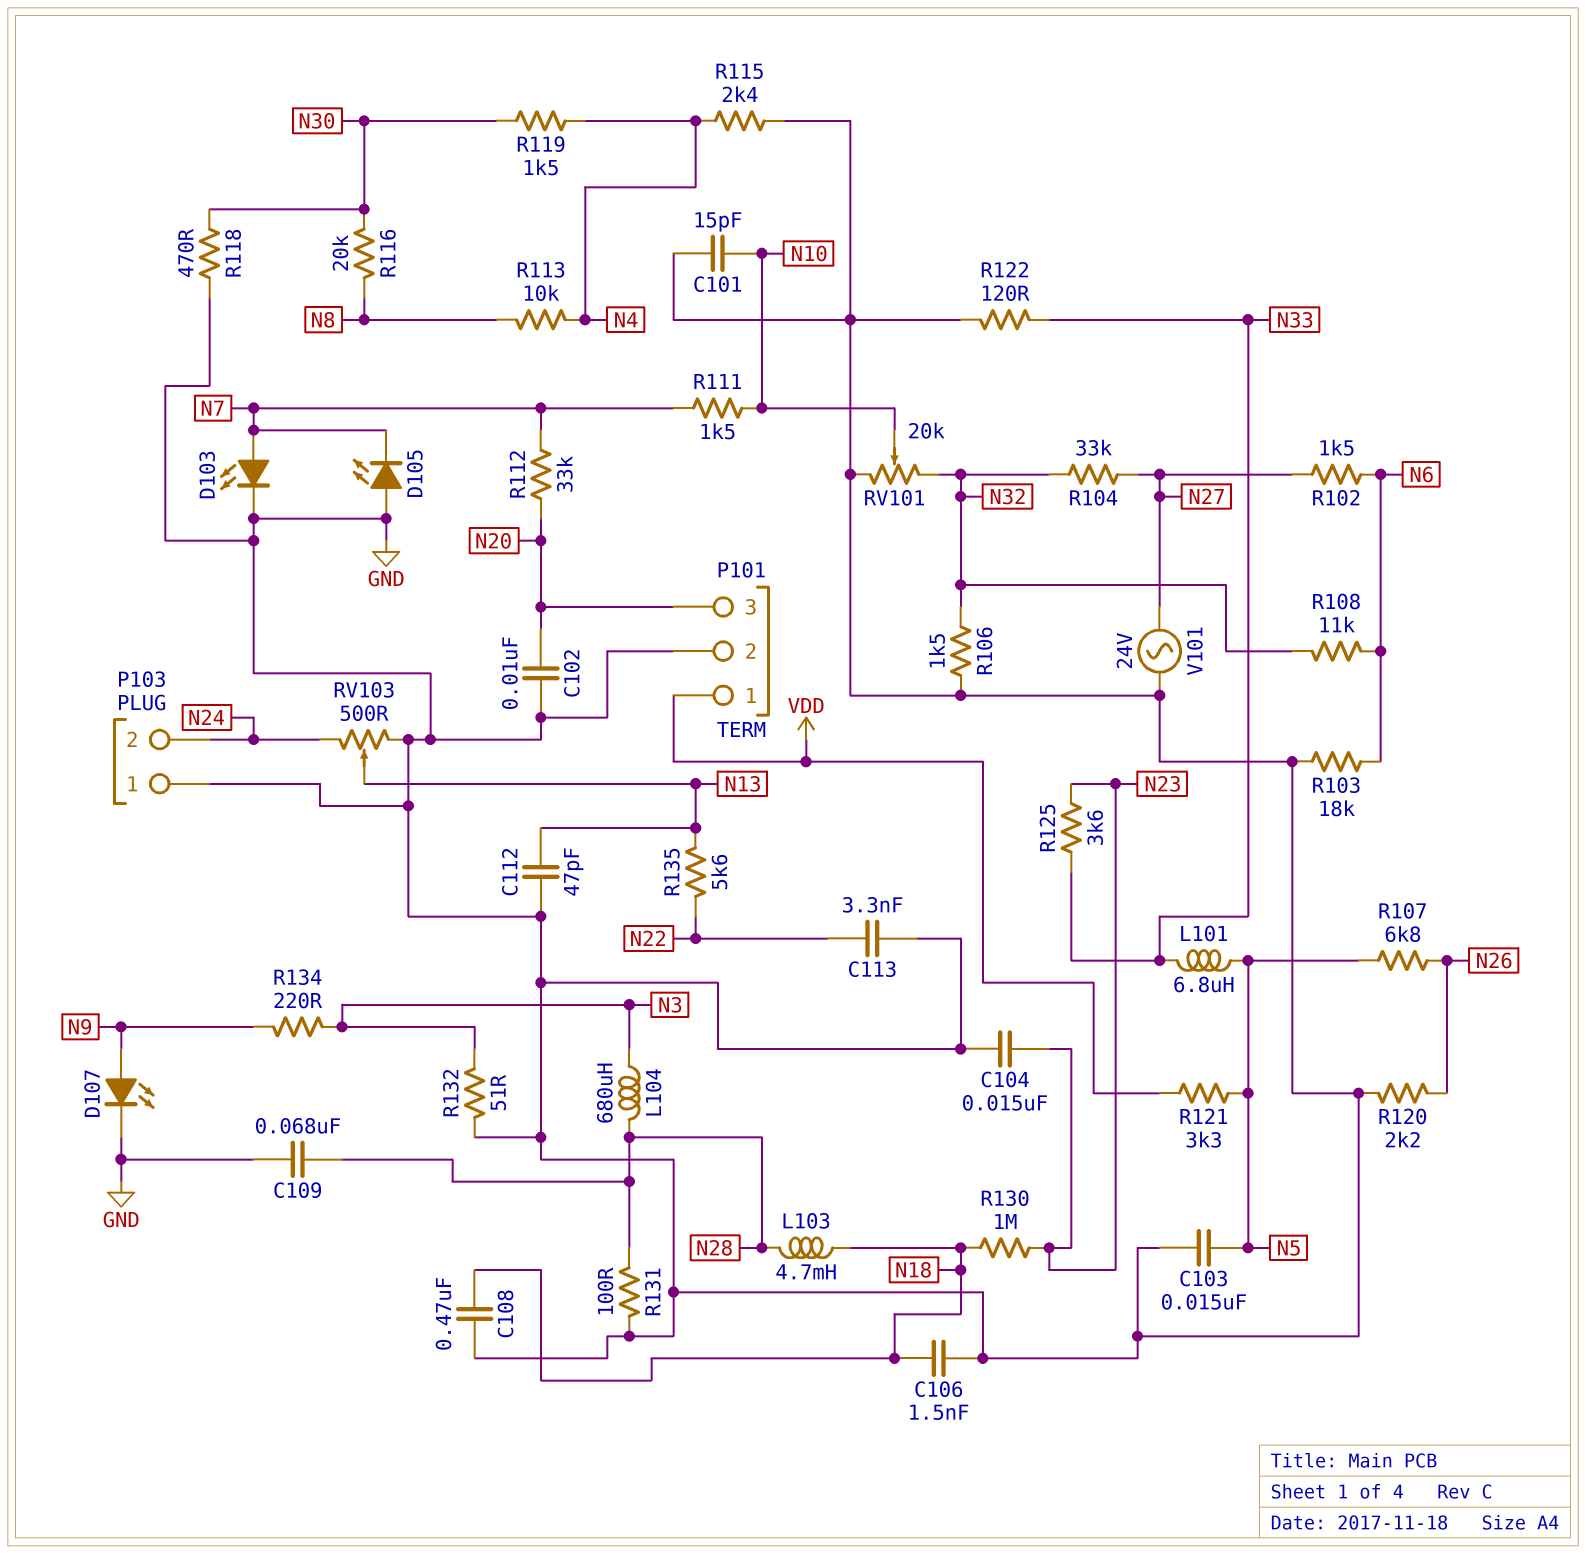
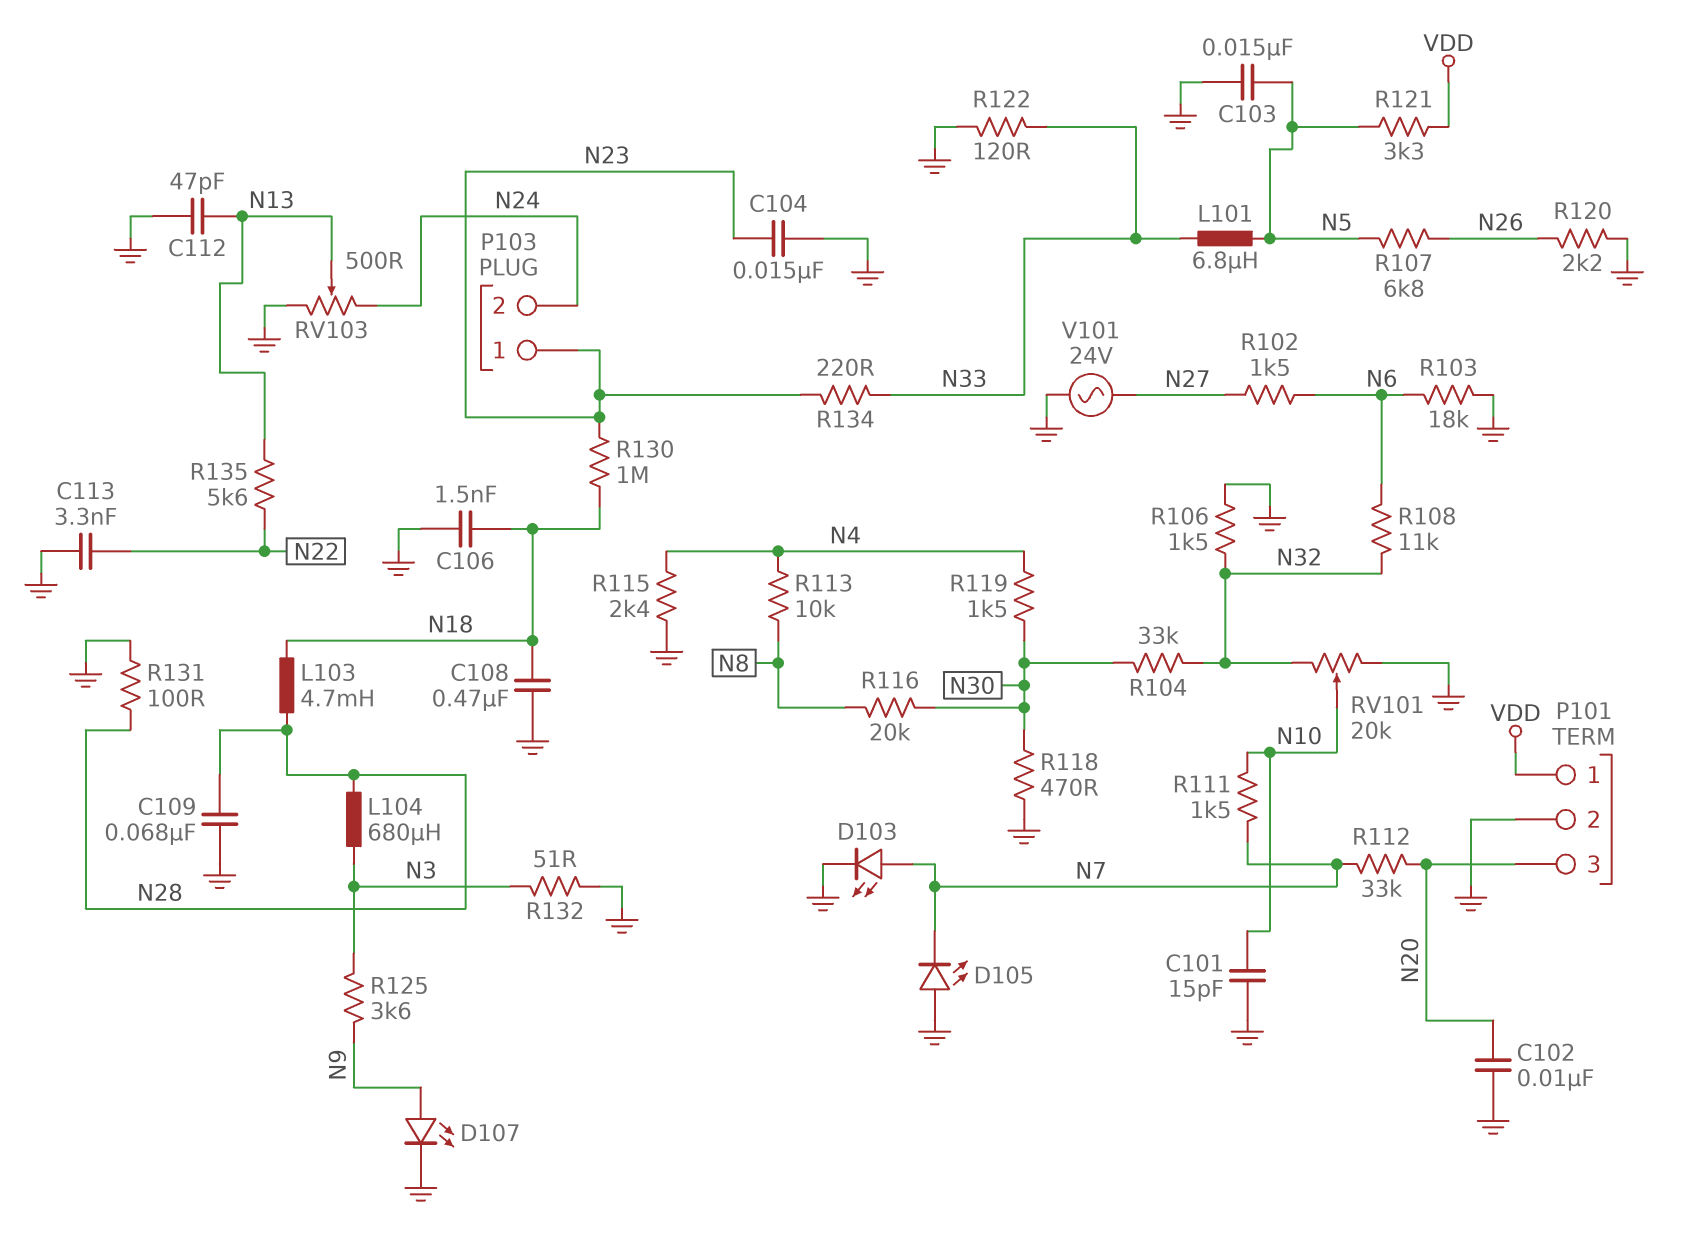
P103 pin 1: GND -> N23
R104: 33k (N27, N32) -> 33k (N30, N32)
R125: 3.6k (N23, N33) -> 3.6k (N3, N9)
R134: 220 (N3, N9) -> 220 (N23, N33)

